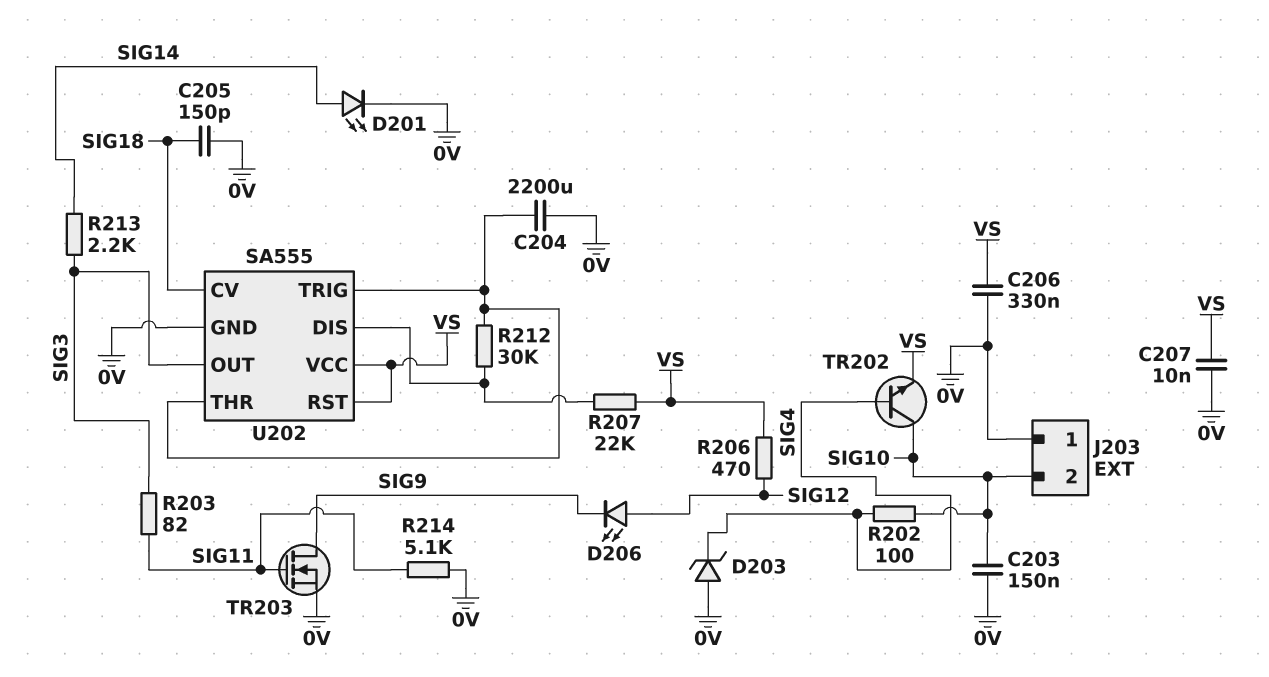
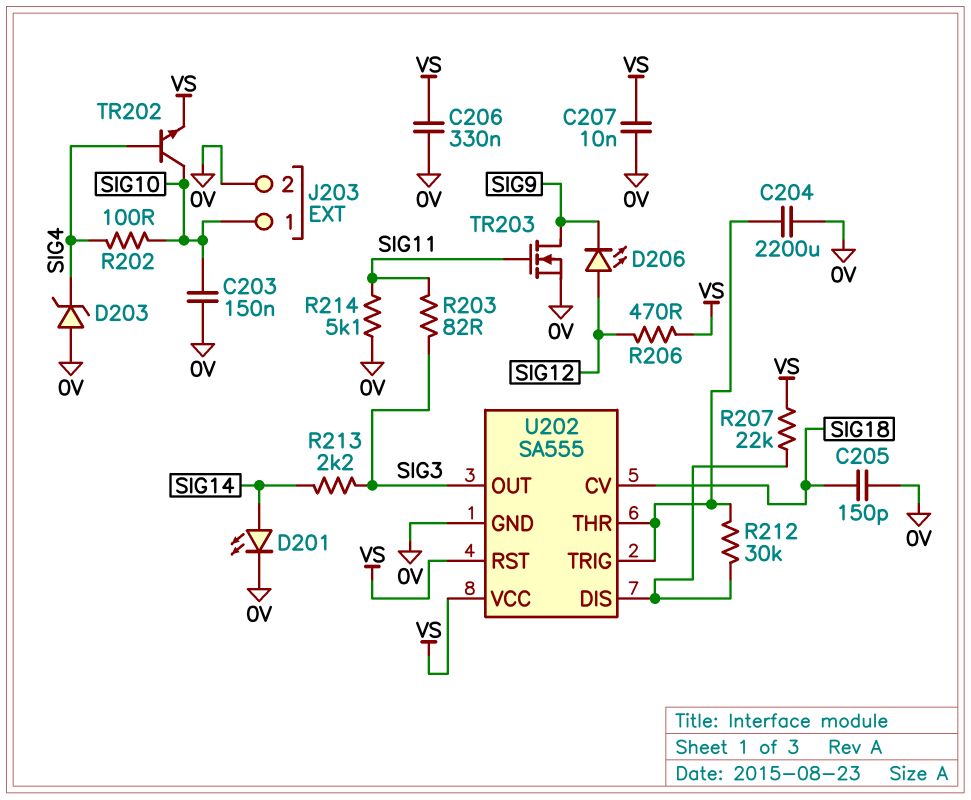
J203 pin 1: 0V -> SIG10
J203 pin 2: SIG10 -> 0V

